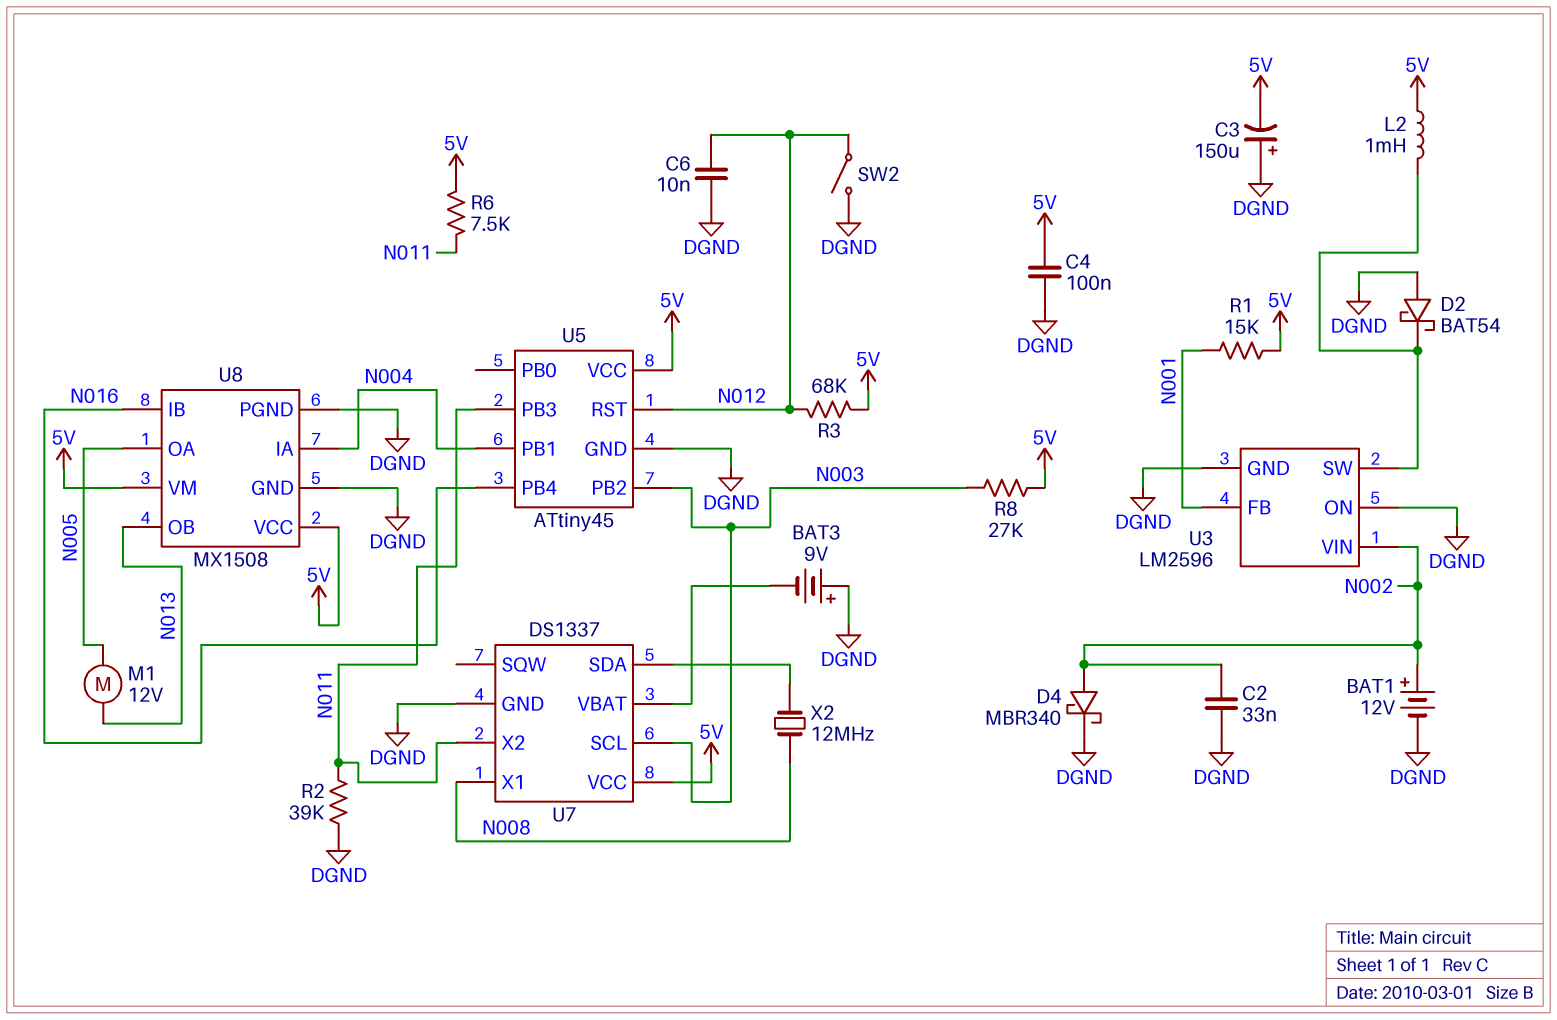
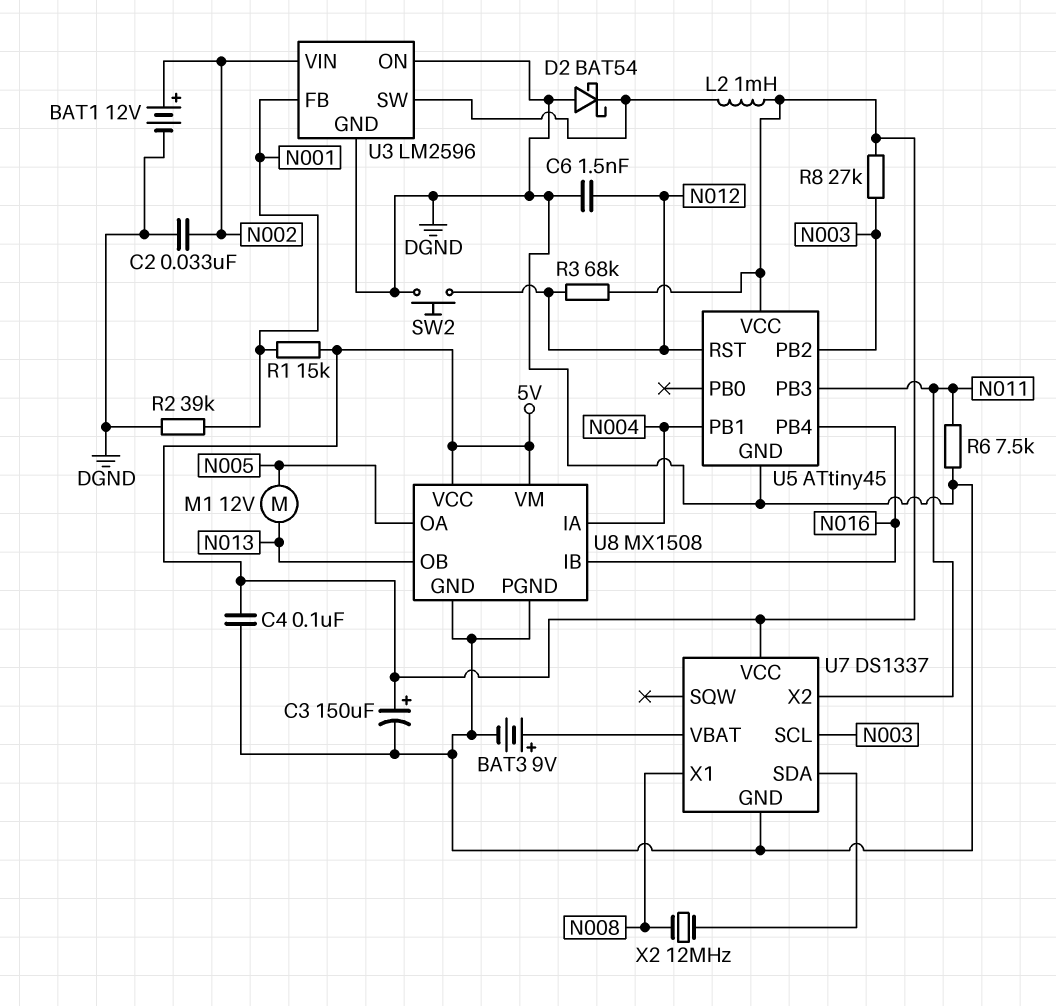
BAT3: 9V (plus DGND, minus U7/VBAT) -> 9V (plus U7/VBAT, minus DGND)
C3: 150uF (plus DGND, minus 5V) -> 150uF (plus 5V, minus DGND)
C6: 10nF (DGND, N012) -> 1.5nF (DGND, N012)
D4: schottky MBR340 (A N002, K DGND) -> none
R2: 39k (DGND, N011) -> 39k (DGND, N001)
R6: 7.5k (5V, N011) -> 7.5k (DGND, N011)
SW2: switch (DGND, N012) -> button (DGND, N012)

